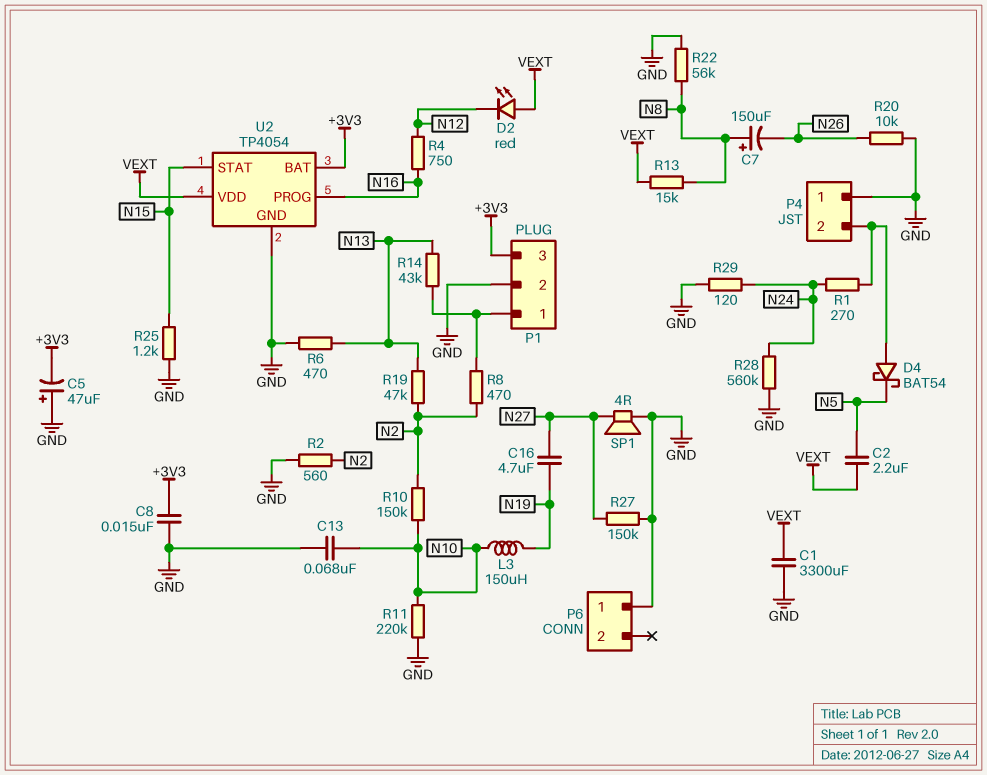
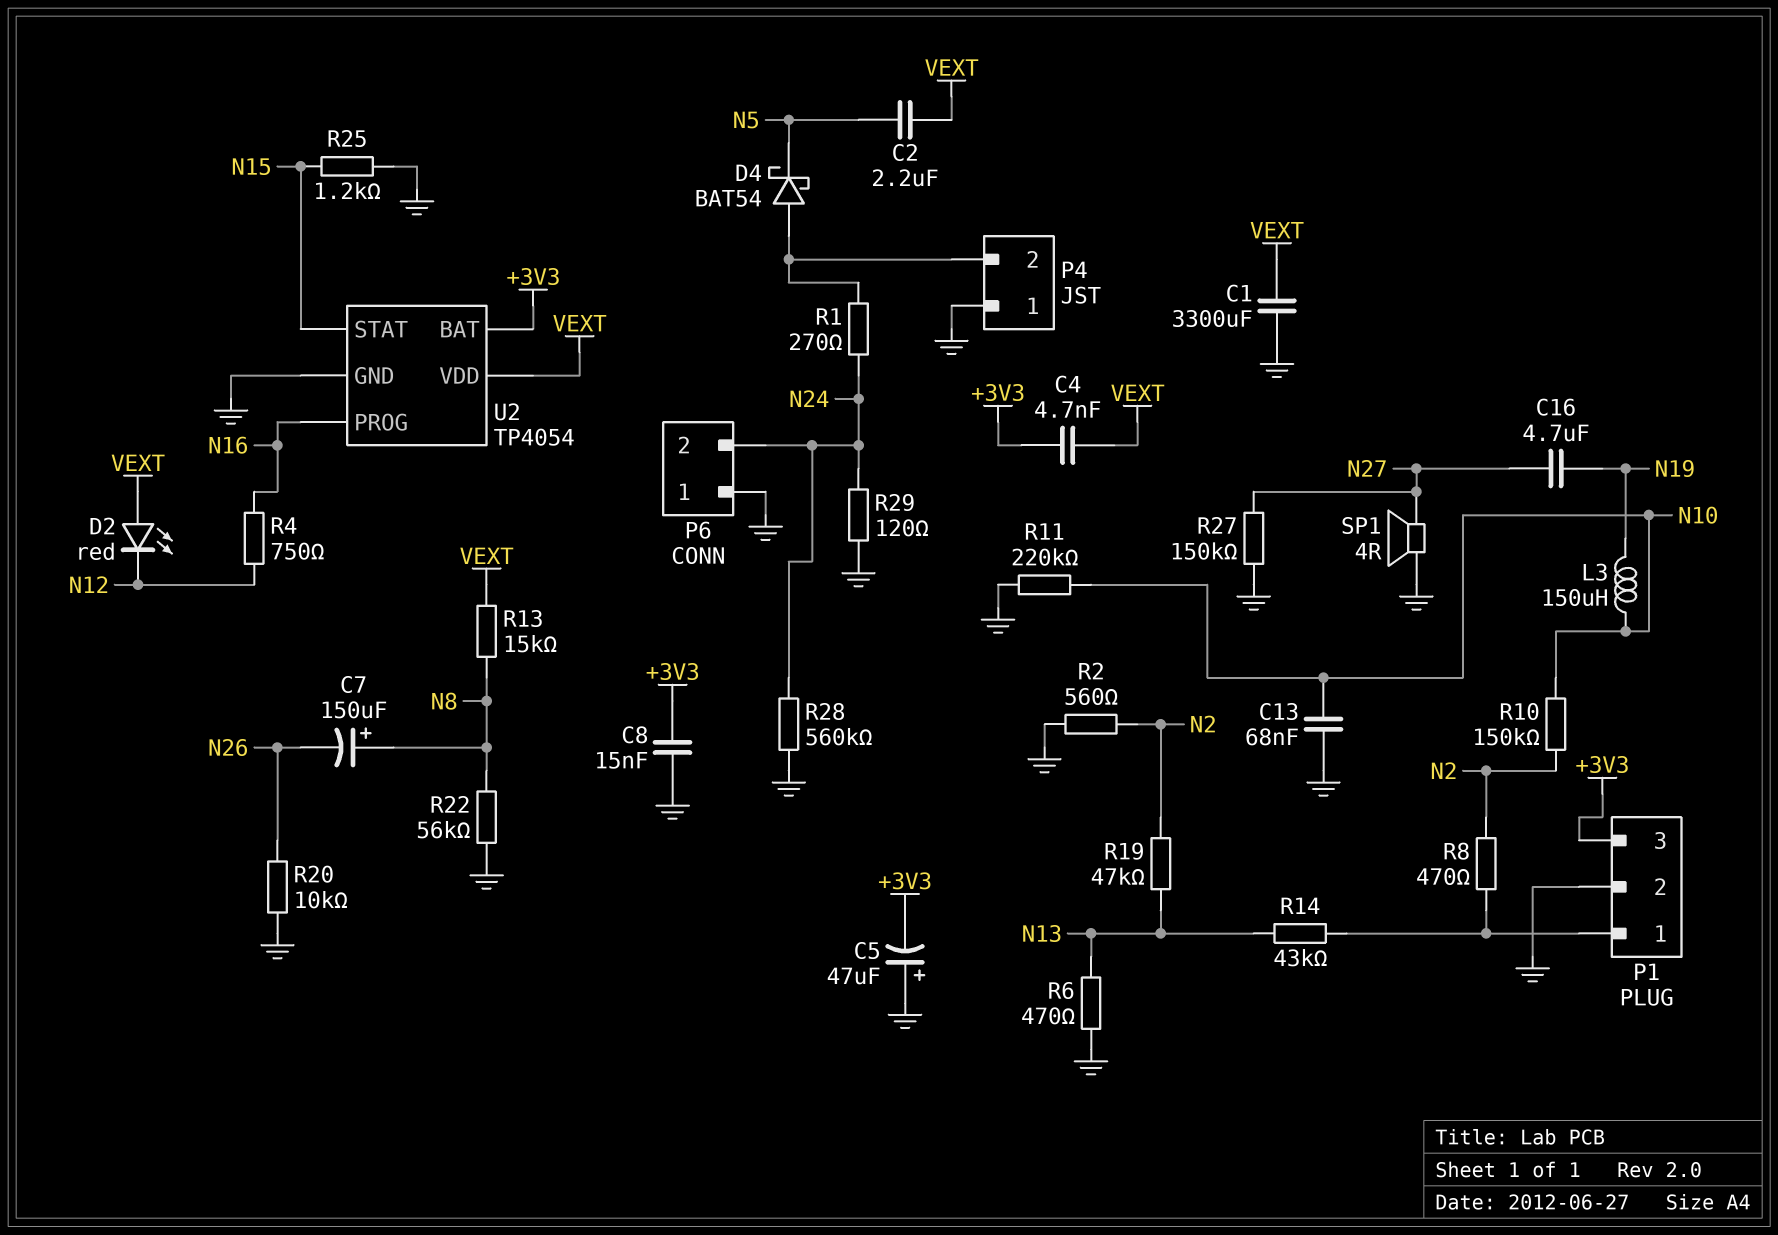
C4: none -> 4.7nF (+3V3, VEXT)
P6 pin 2: none -> N24

